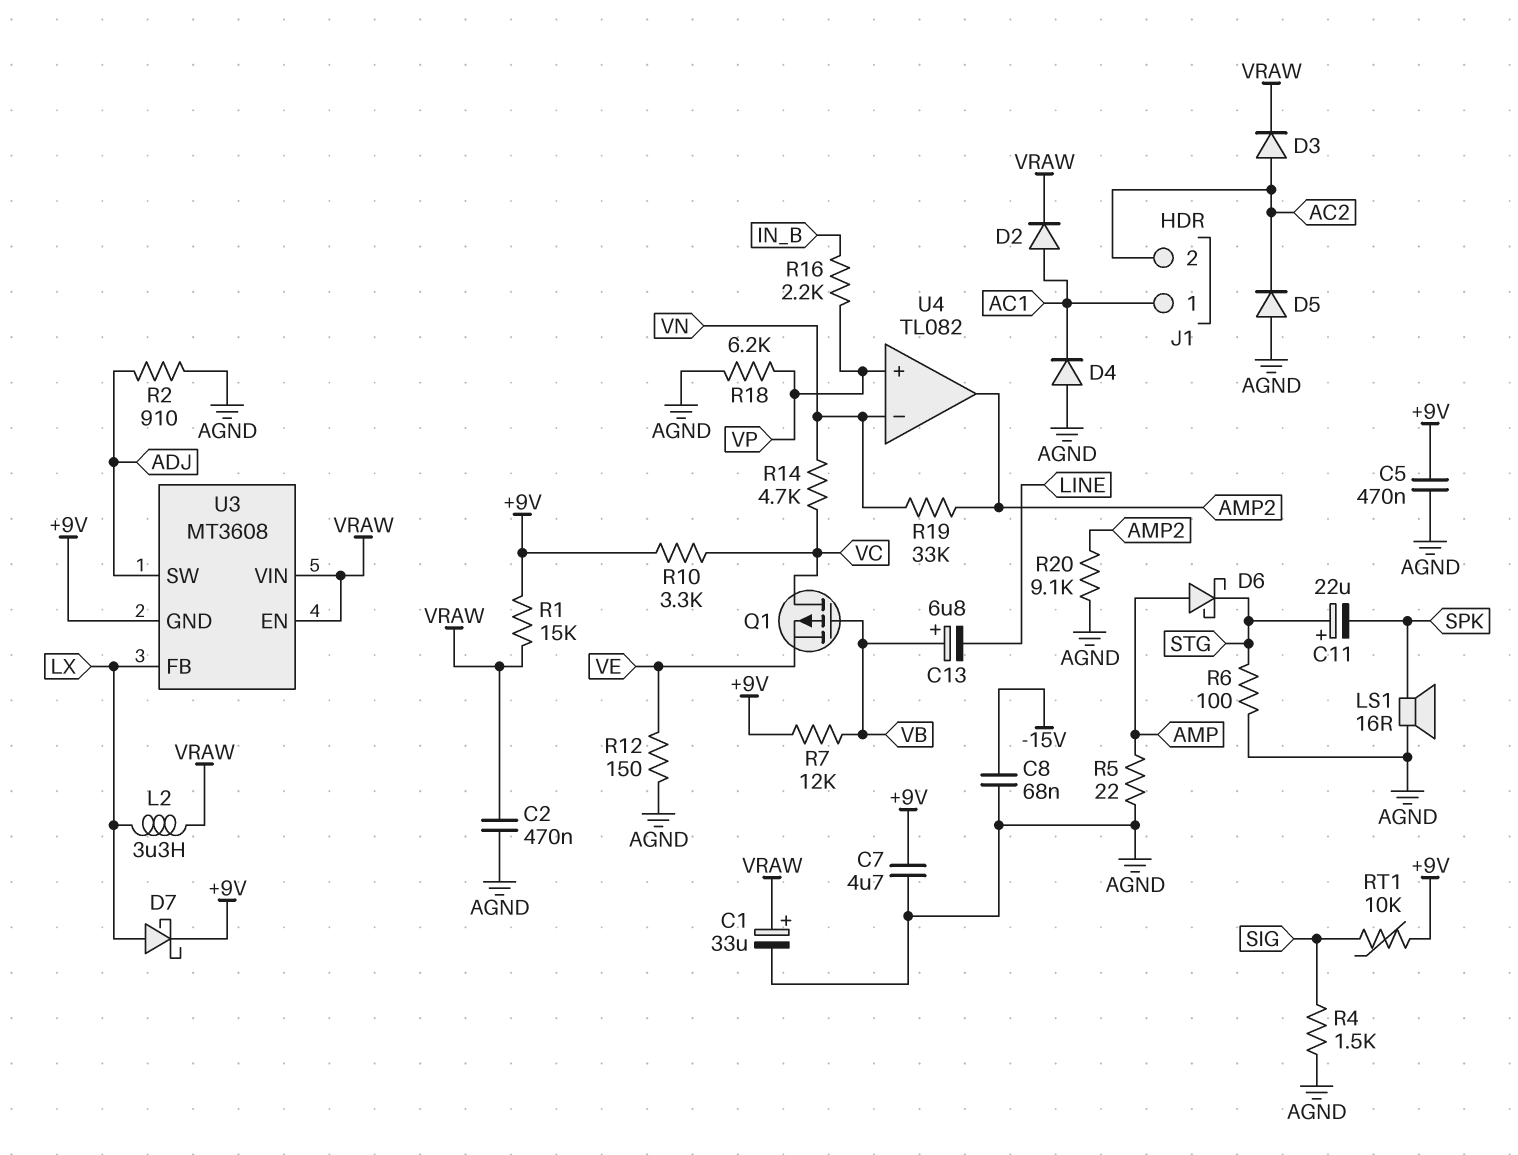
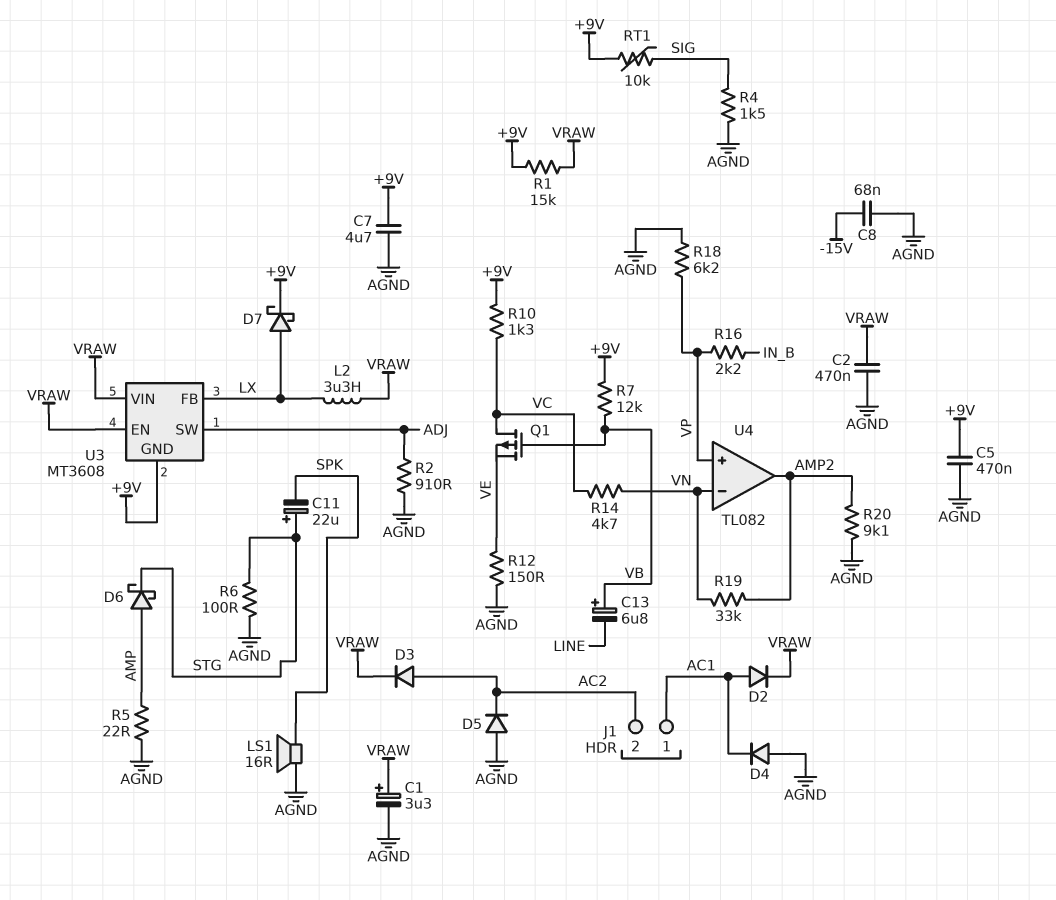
C1: 33uF (plus VRAW, minus AGND) -> 3.3uF (plus VRAW, minus AGND)
R10: 3.3k (+9V, VC) -> 1.3k (+9V, VC)

